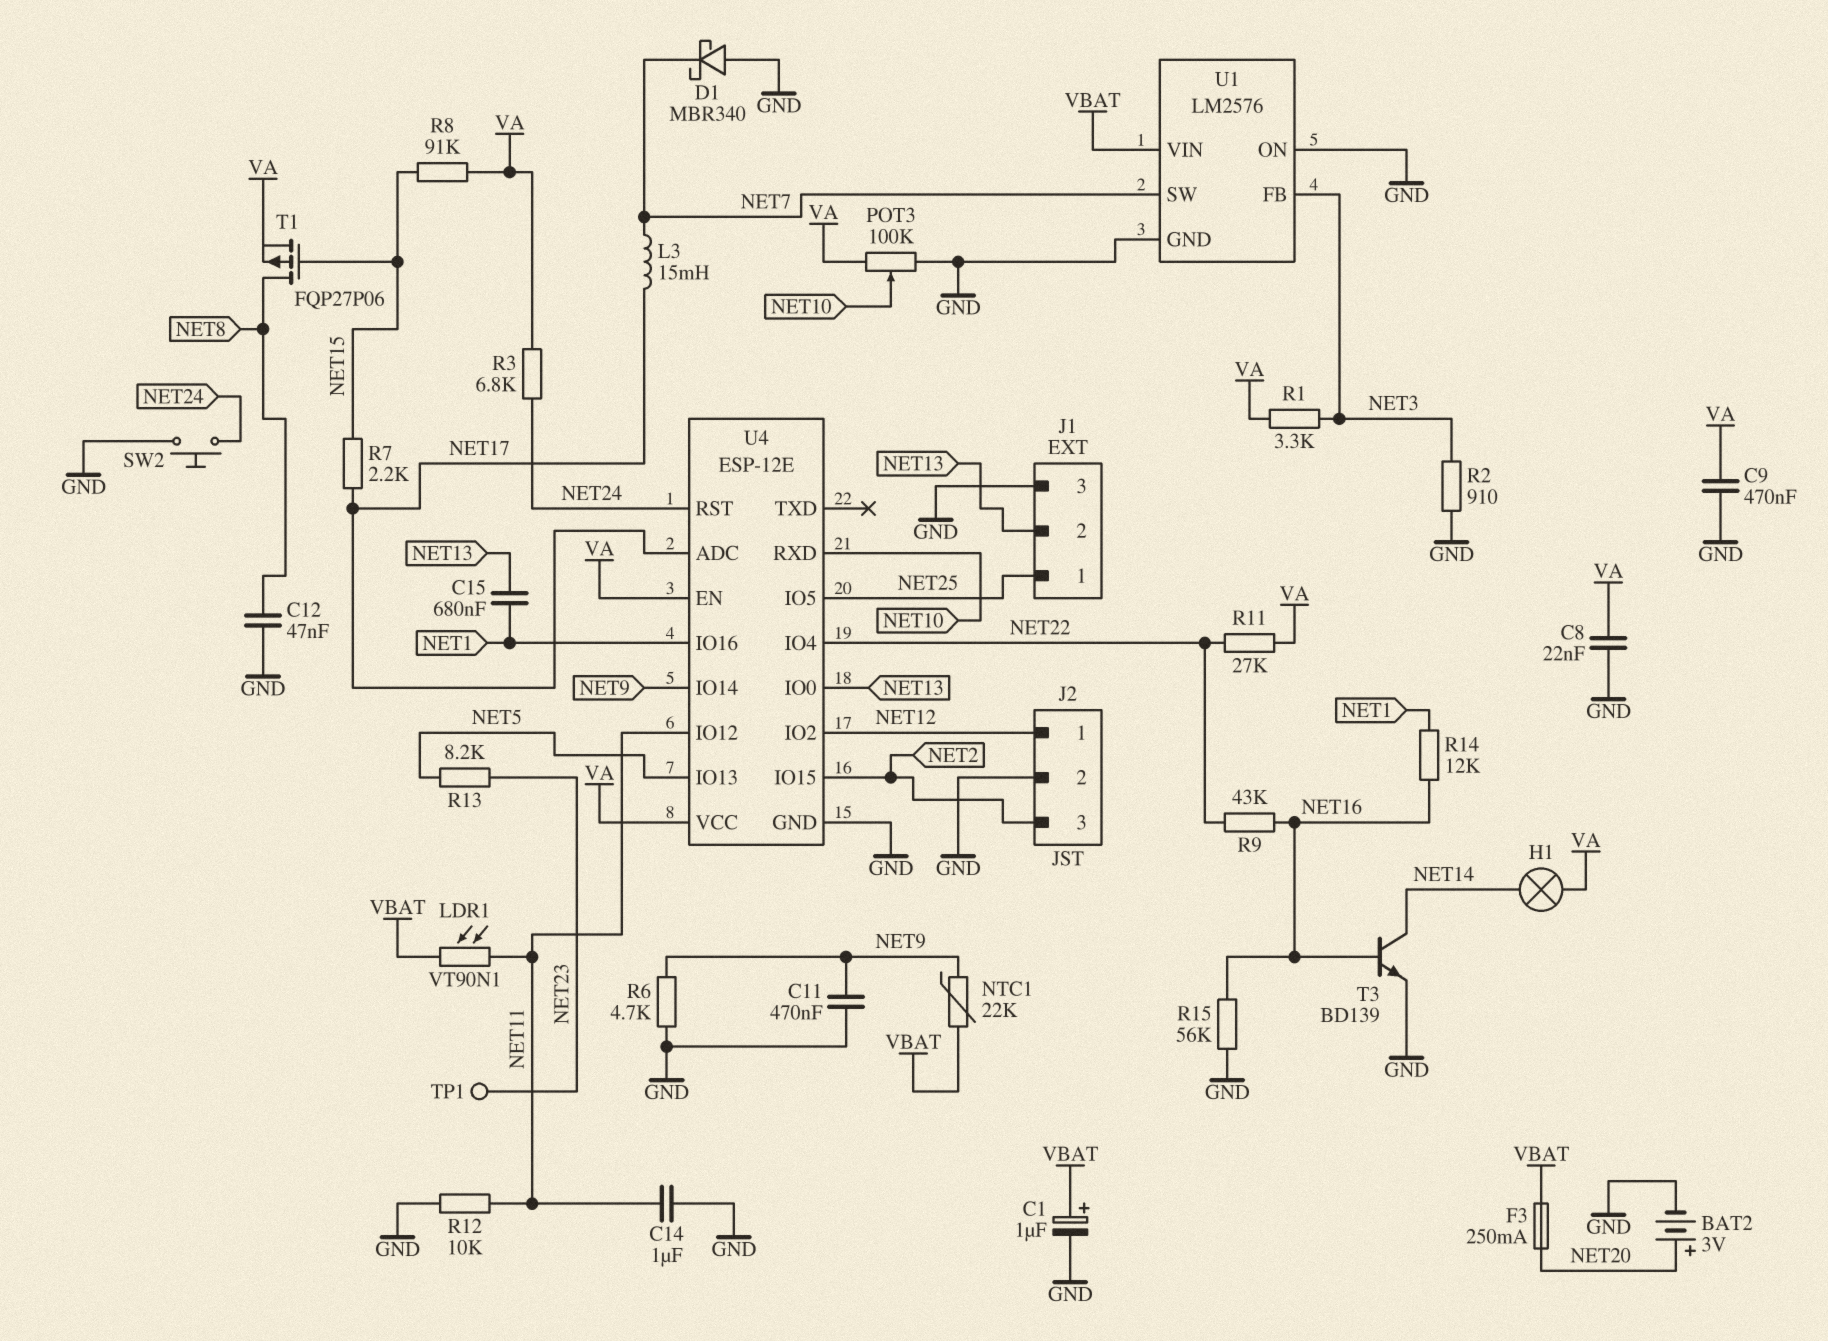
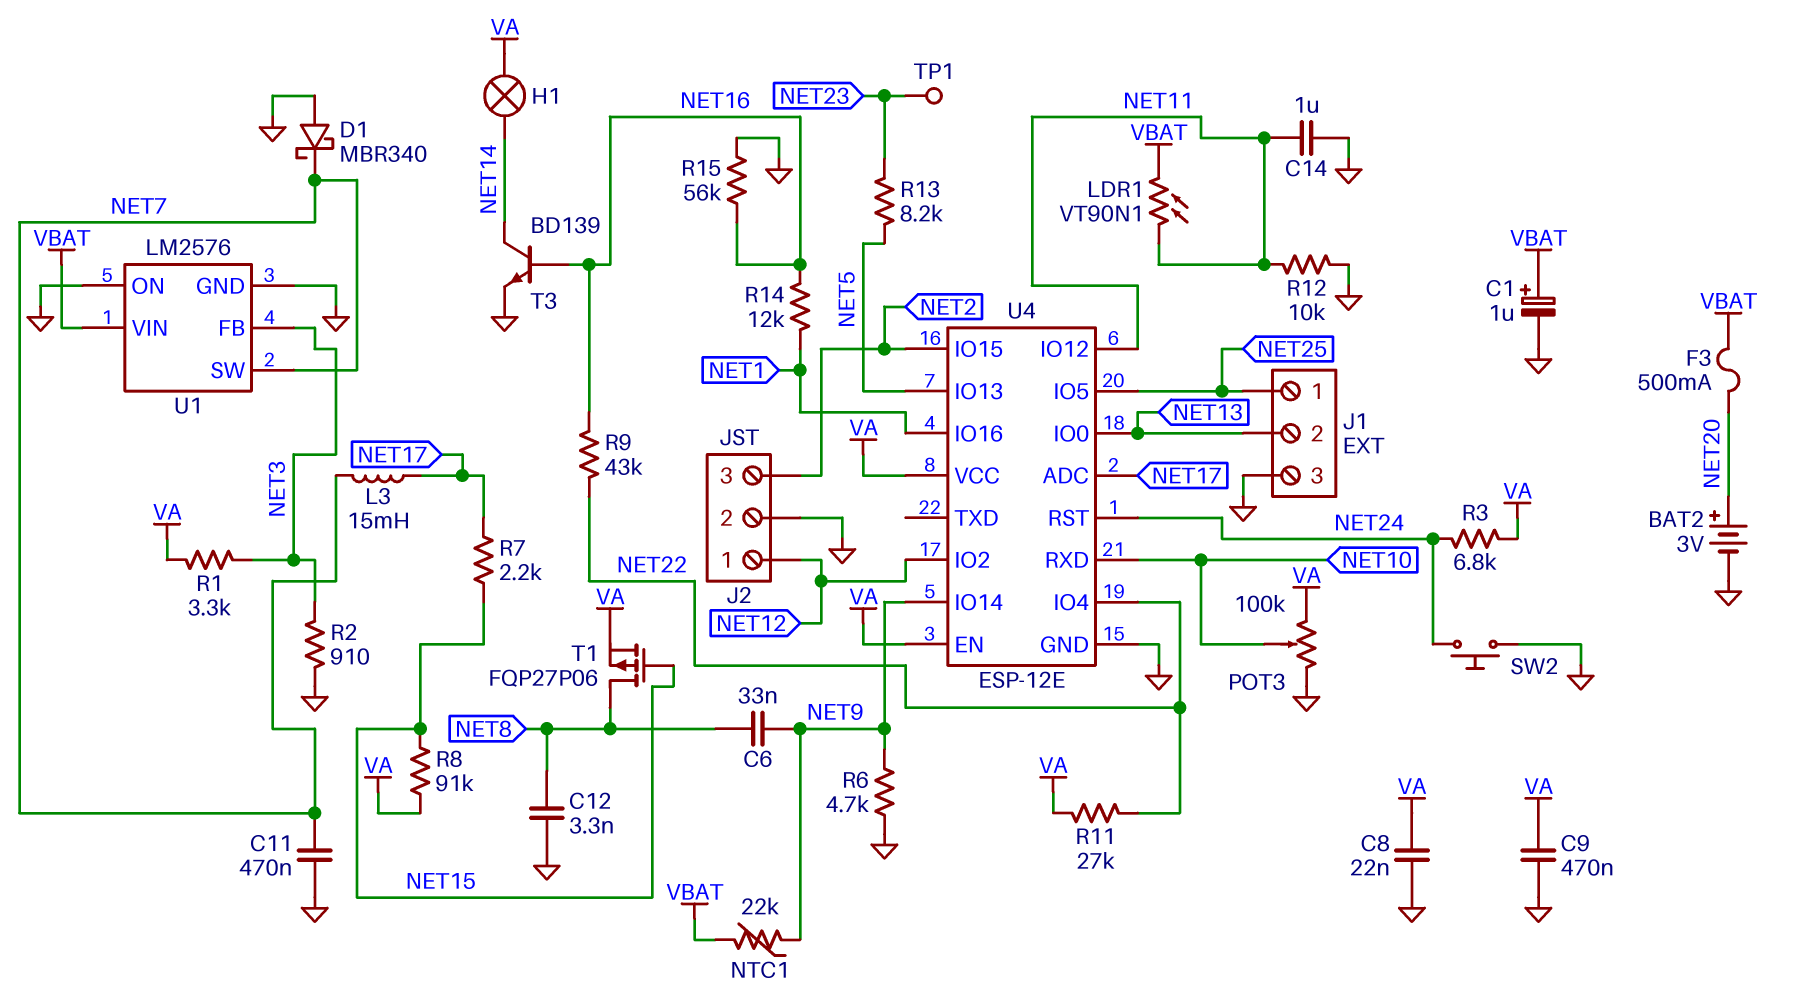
C6: none -> 33nF (NET8, NET9)
C11: 470nF (GND, NET9) -> 470nF (GND, NET7)
C12: 47nF (GND, NET8) -> 3.3nF (GND, NET8)
C15: 680nF (NET1, NET13) -> none
F3: 250mA (NET20, VBAT) -> 500mA (NET20, VBAT)

